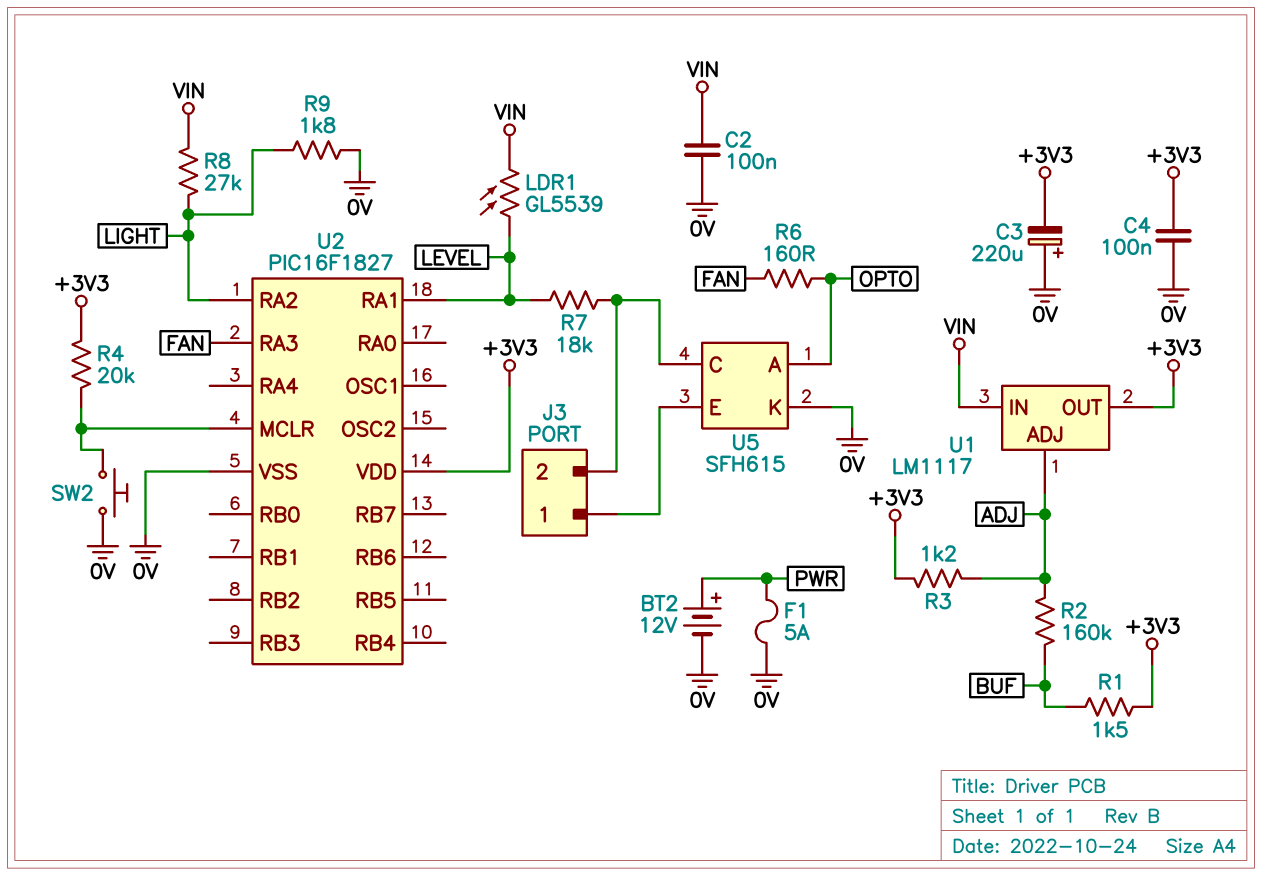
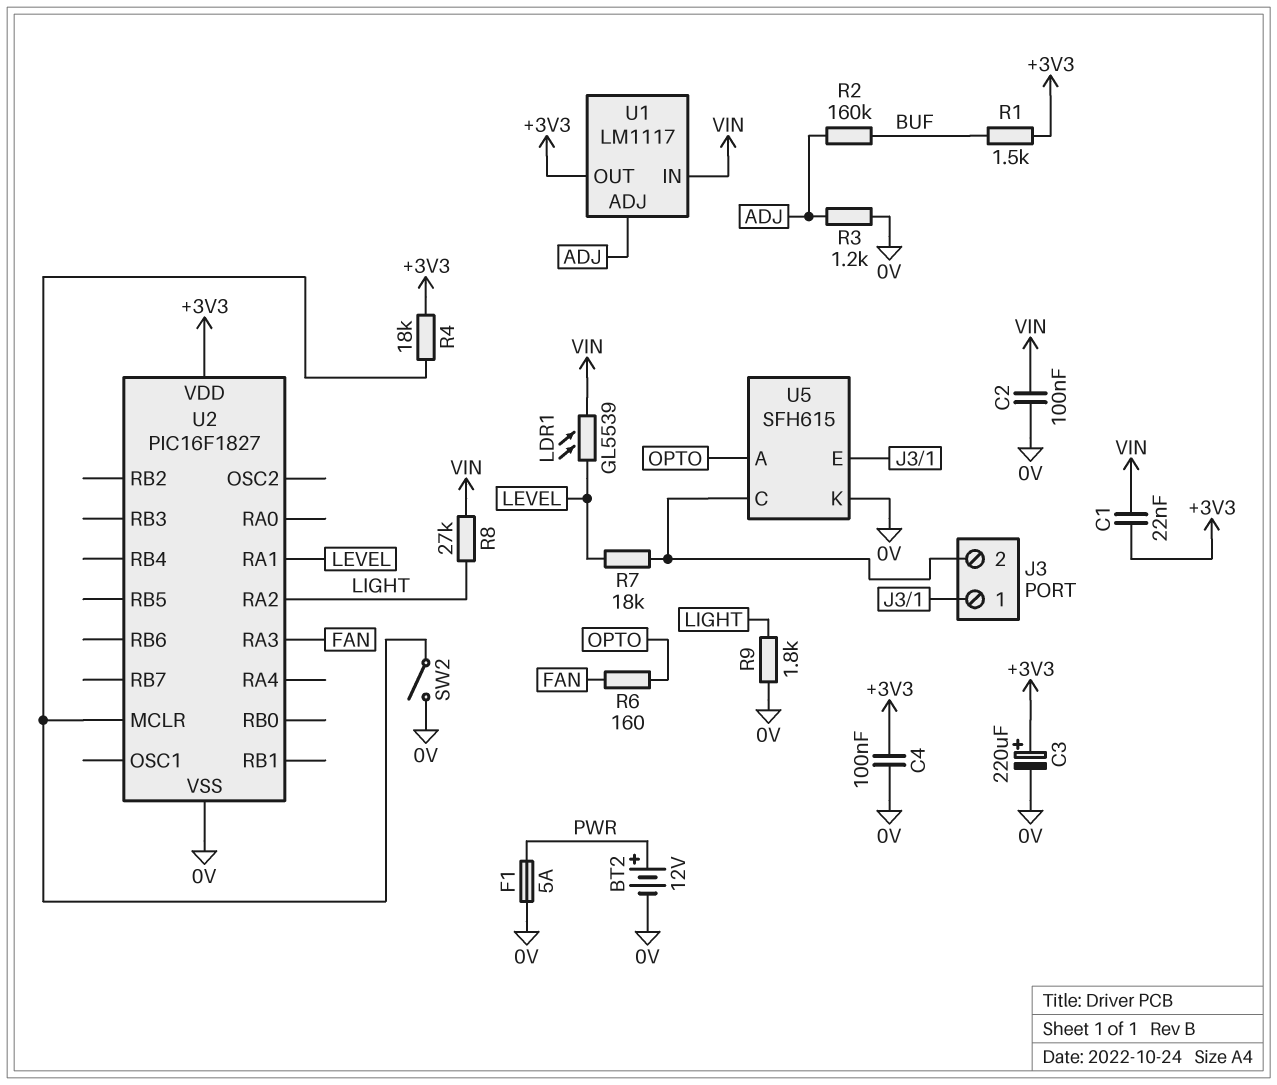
C1: none -> 22nF (+3V3, VIN)
C3: 220uF (plus 0V, minus +3V3) -> 220uF (plus +3V3, minus 0V)
R3: 1.2k (+3V3, ADJ) -> 1.2k (0V, ADJ)
R4: 20k (+3V3, U2/MCLR) -> 18k (+3V3, U2/MCLR)
SW2: button (0V, U2/MCLR) -> switch (0V, U2/MCLR)

